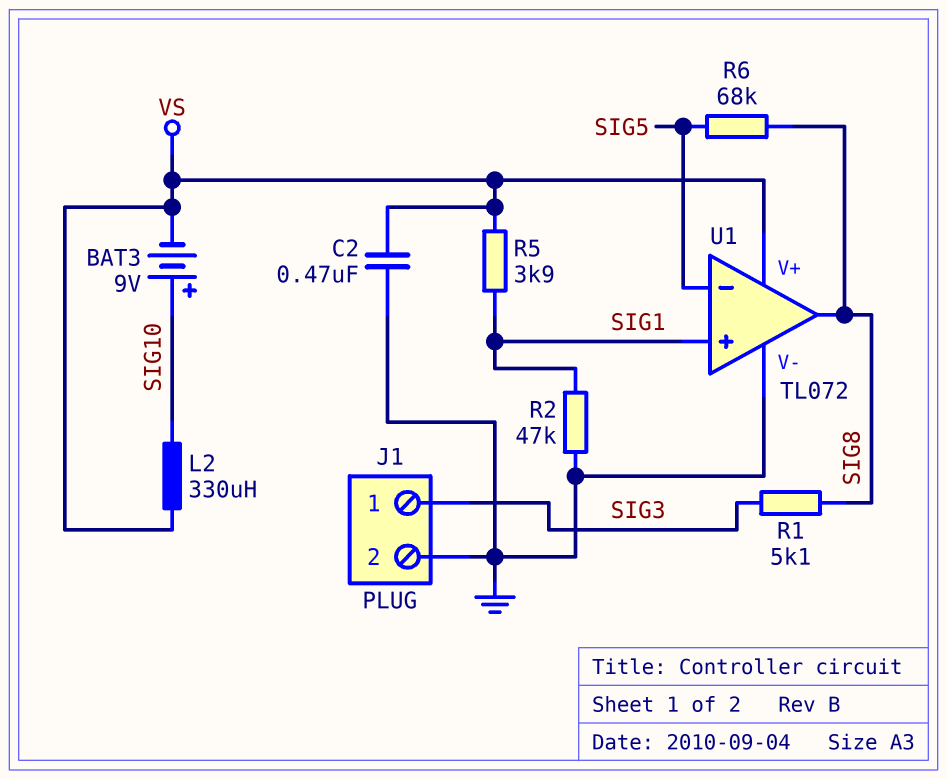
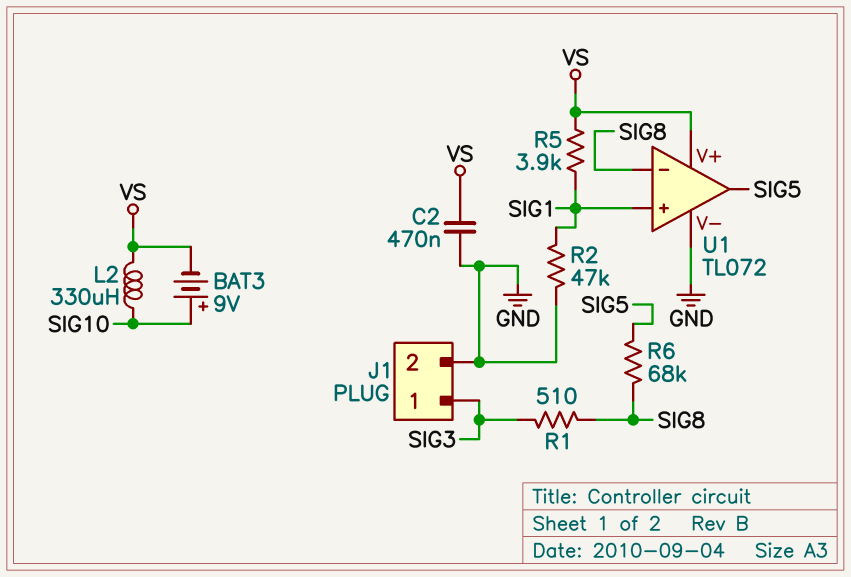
R1: 5.1k (SIG3, SIG8) -> 510 (SIG3, SIG8)
U1 pin in-: SIG5 -> SIG8
U1 pin out: SIG8 -> SIG5

